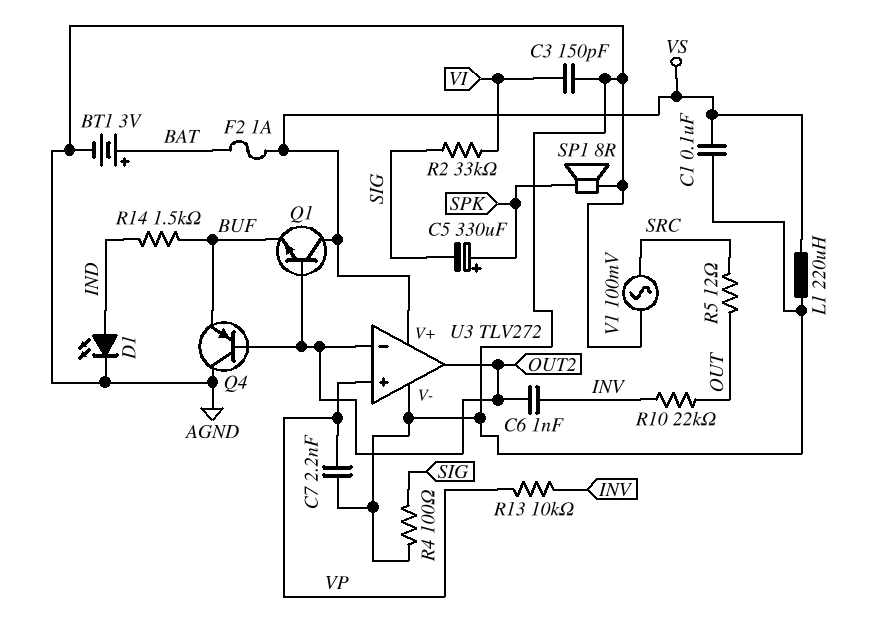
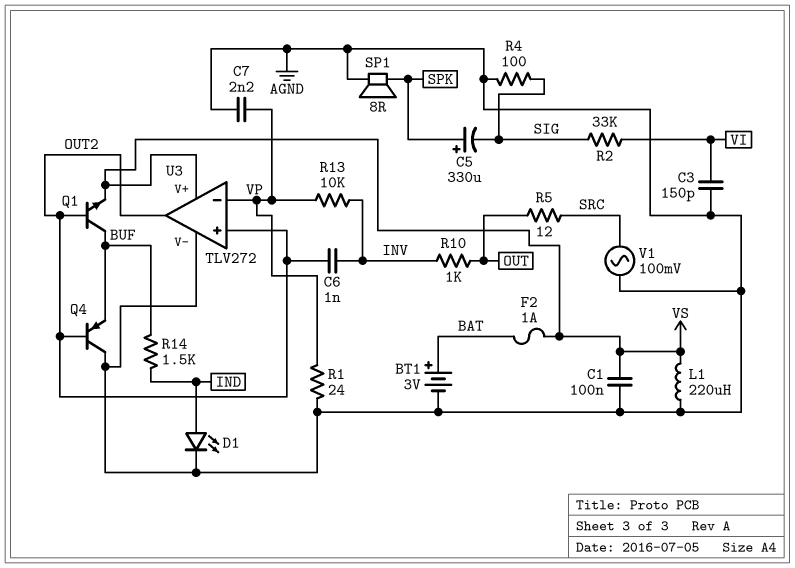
Q1: NPN (B OUT2, C VS, E BUF) -> NPN (B OUT2, C BUF, E VS)
R1: none -> 24 (AGND, VP)
R10: 22k (INV, OUT) -> 1k (INV, OUT)
U3 pin in+: VP -> OUT2
U3 pin in-: OUT2 -> VP

